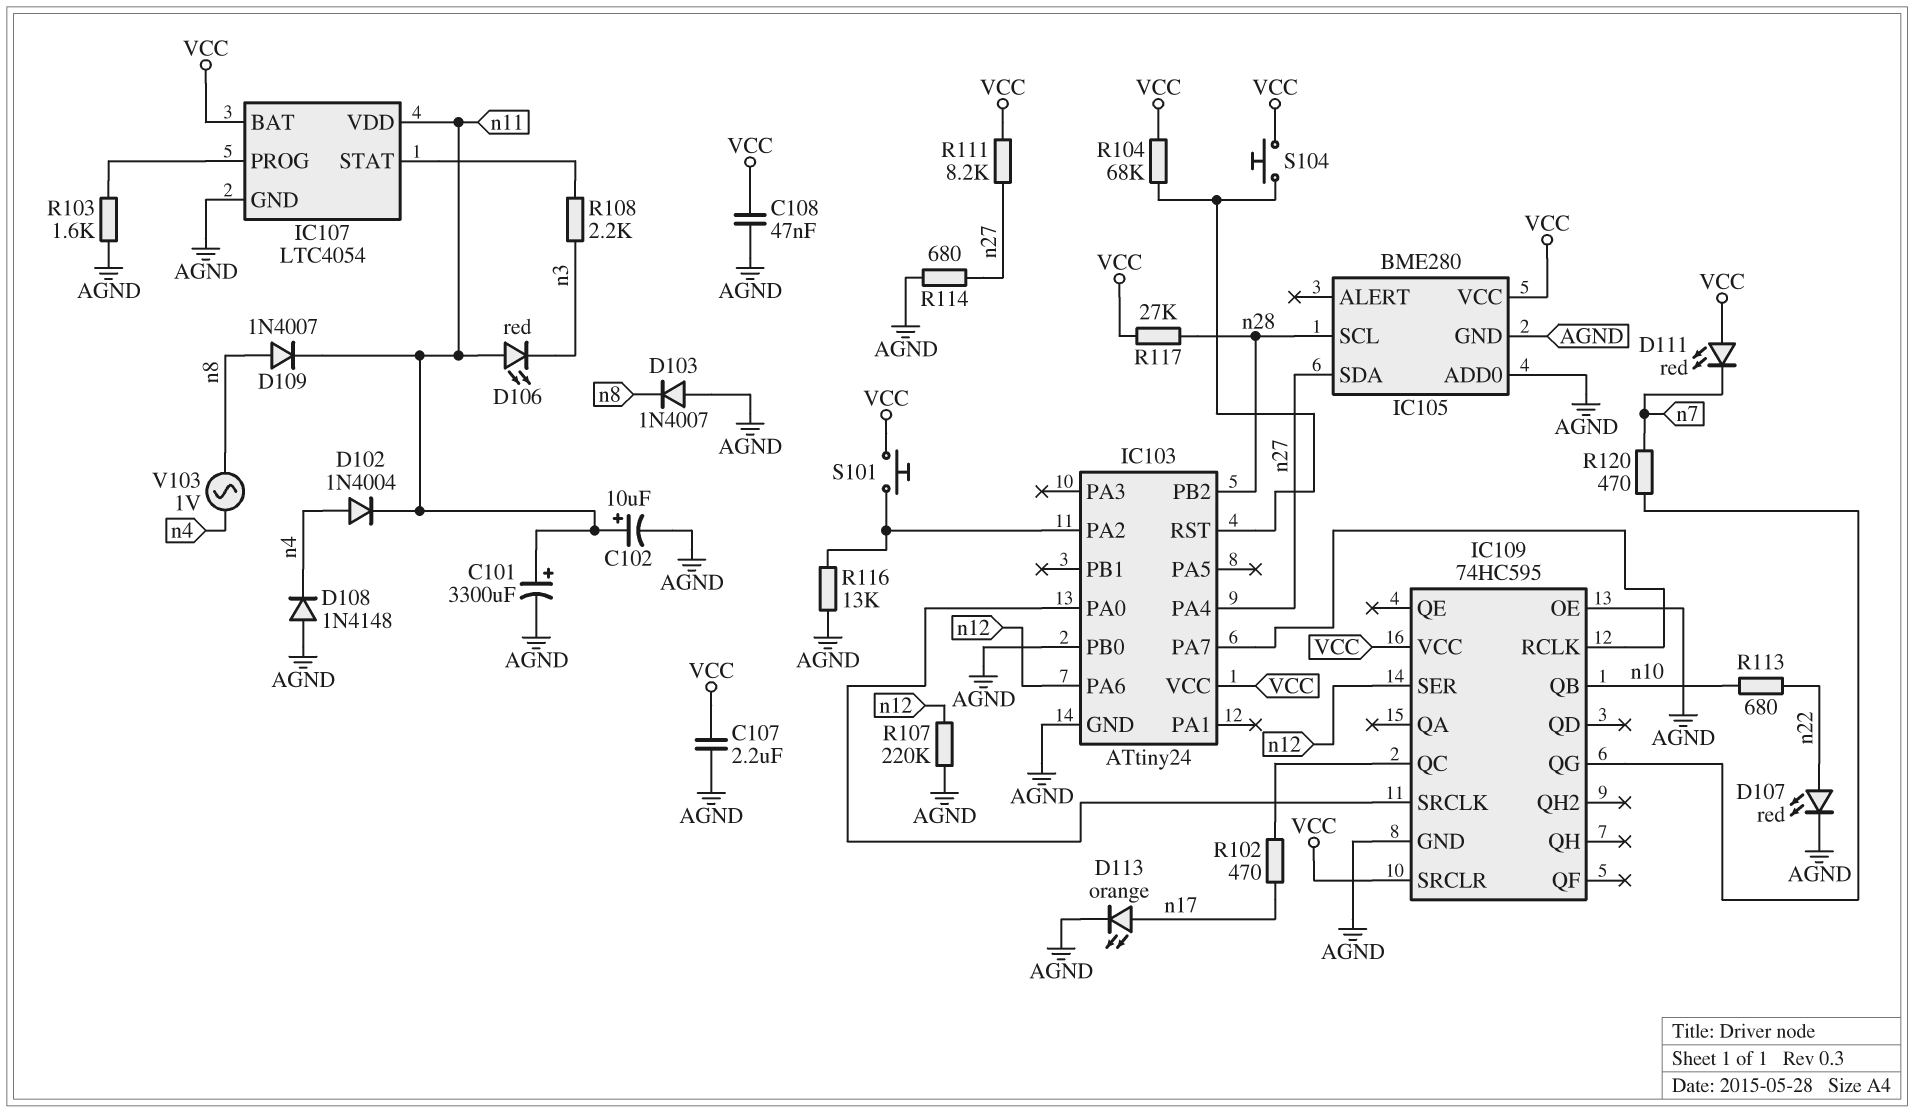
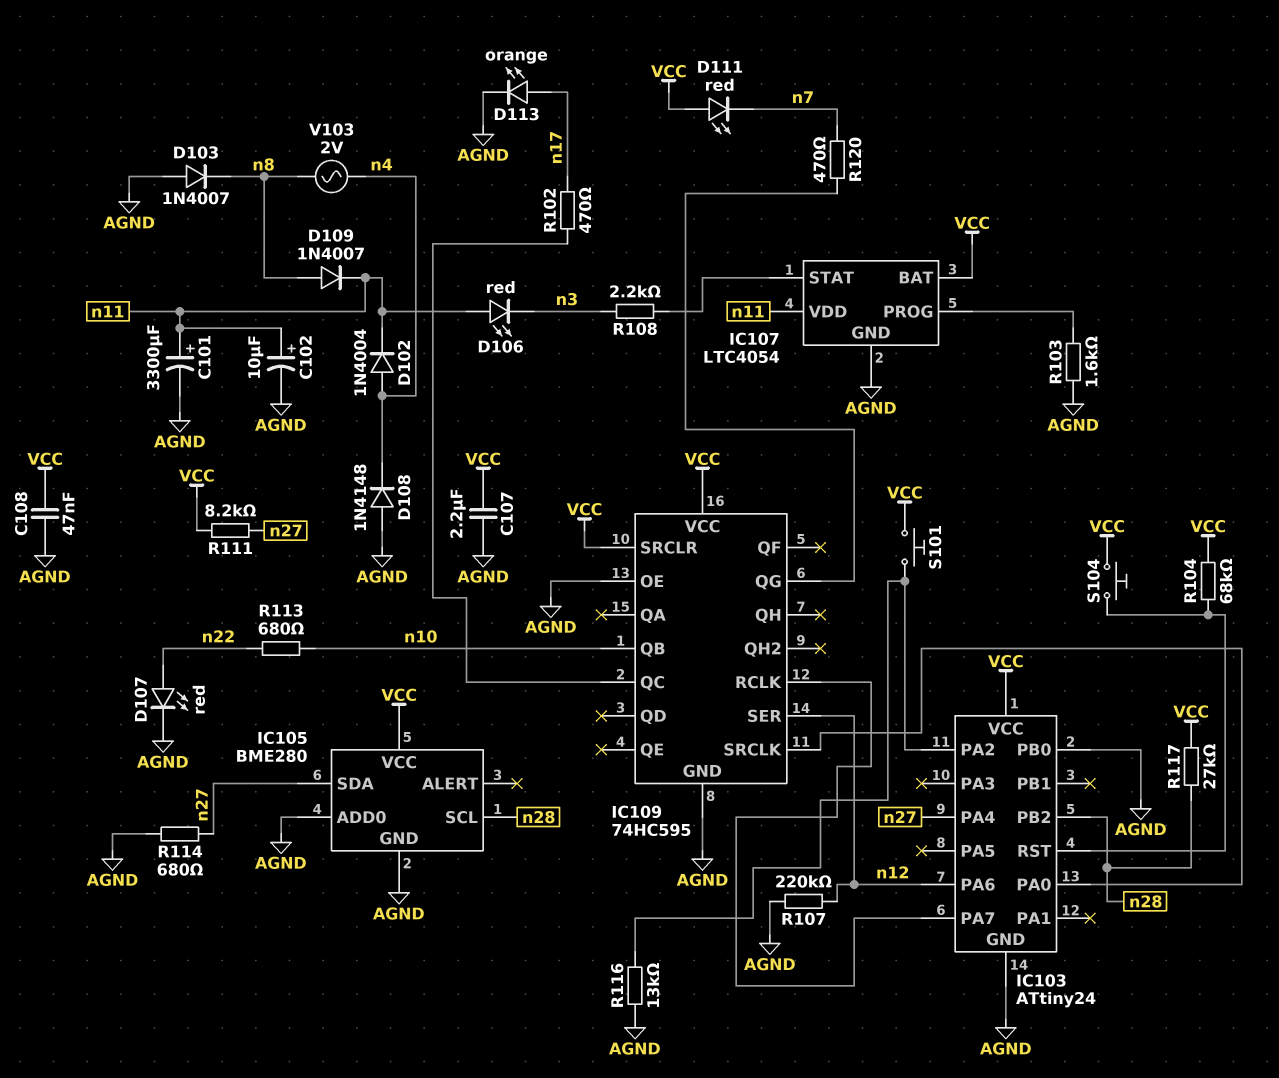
V103: AC 1V (n4, n8) -> AC 2V (n4, n8)

